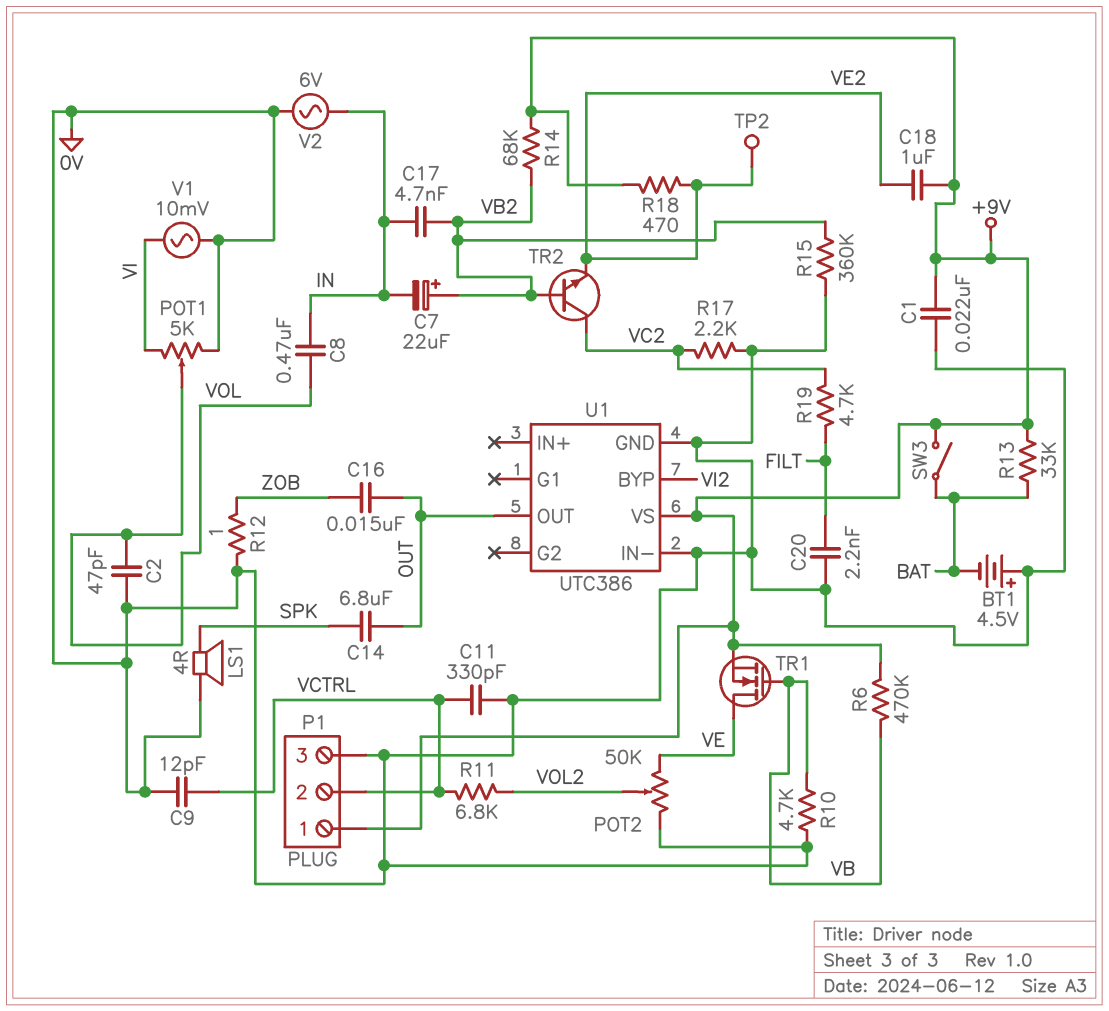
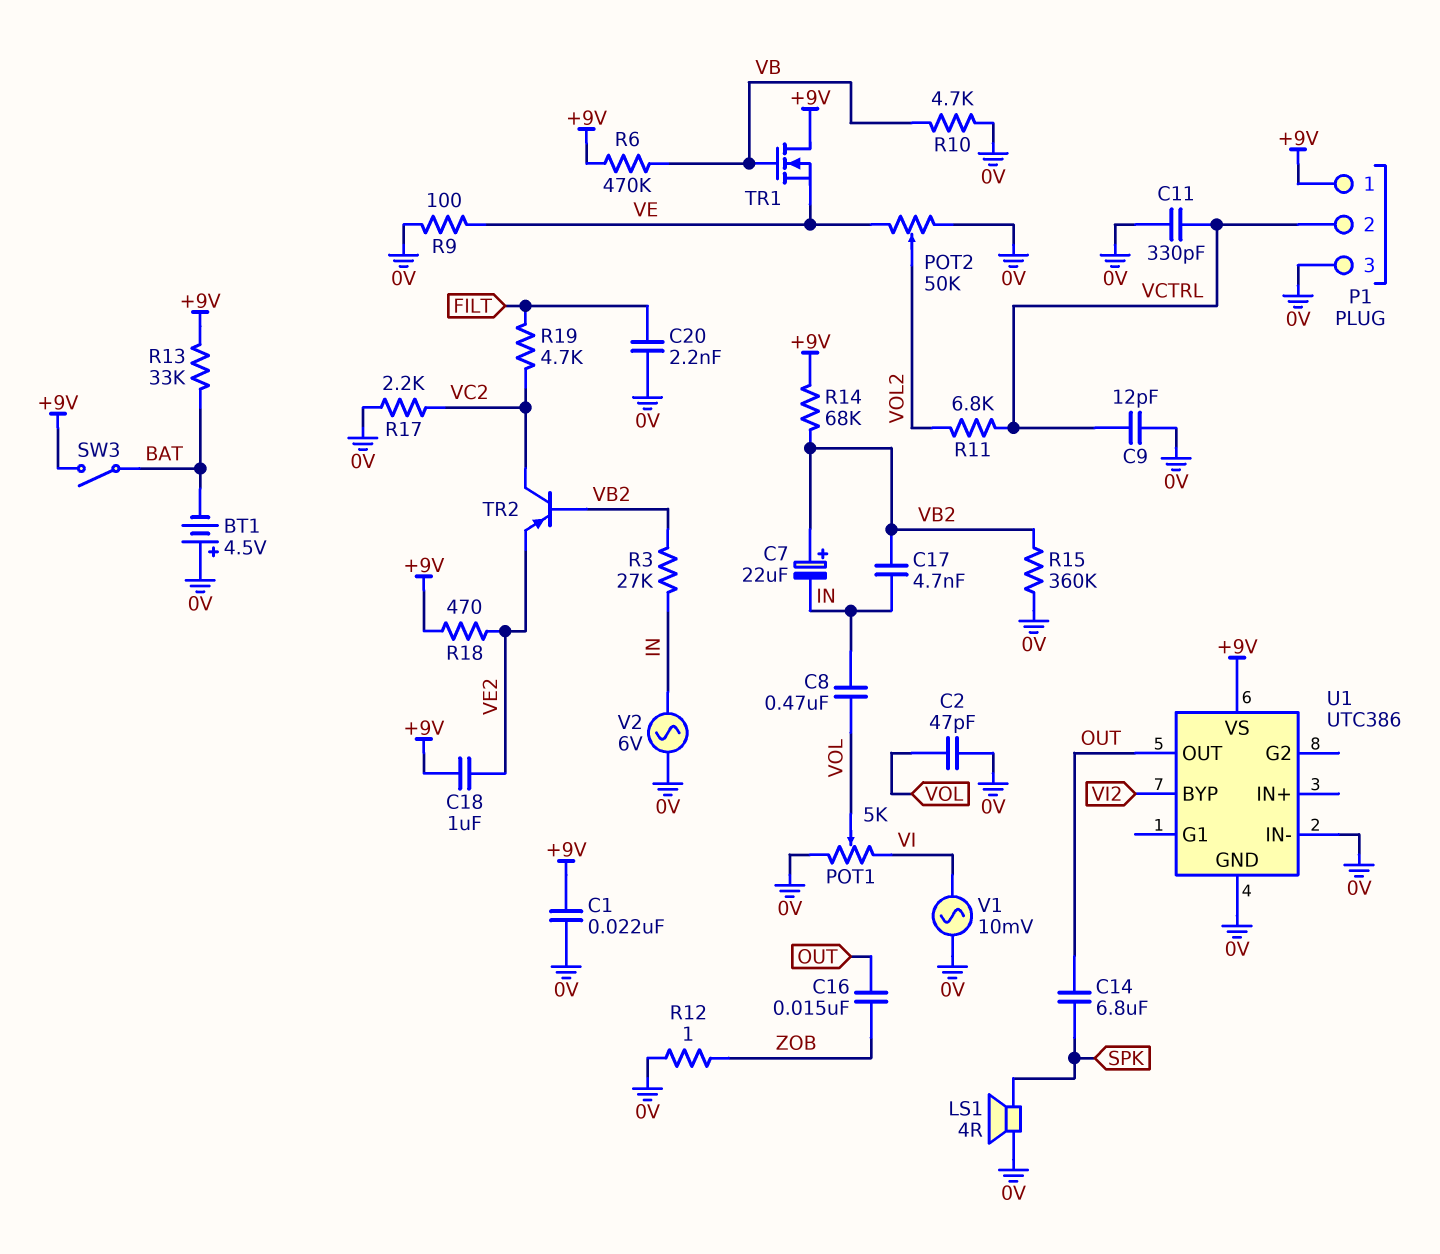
R3: none -> 27k (IN, VB2)
R9: none -> 100 (0V, VE)
TP2: test point (VE2) -> none
TR1: NMOS (G VB, D VE, S +9V) -> NMOS (G VB, D +9V, S VE)
TR2: NPN (B VB2, C VC2, E VE2) -> PNP (B VB2, C VC2, E VE2)

